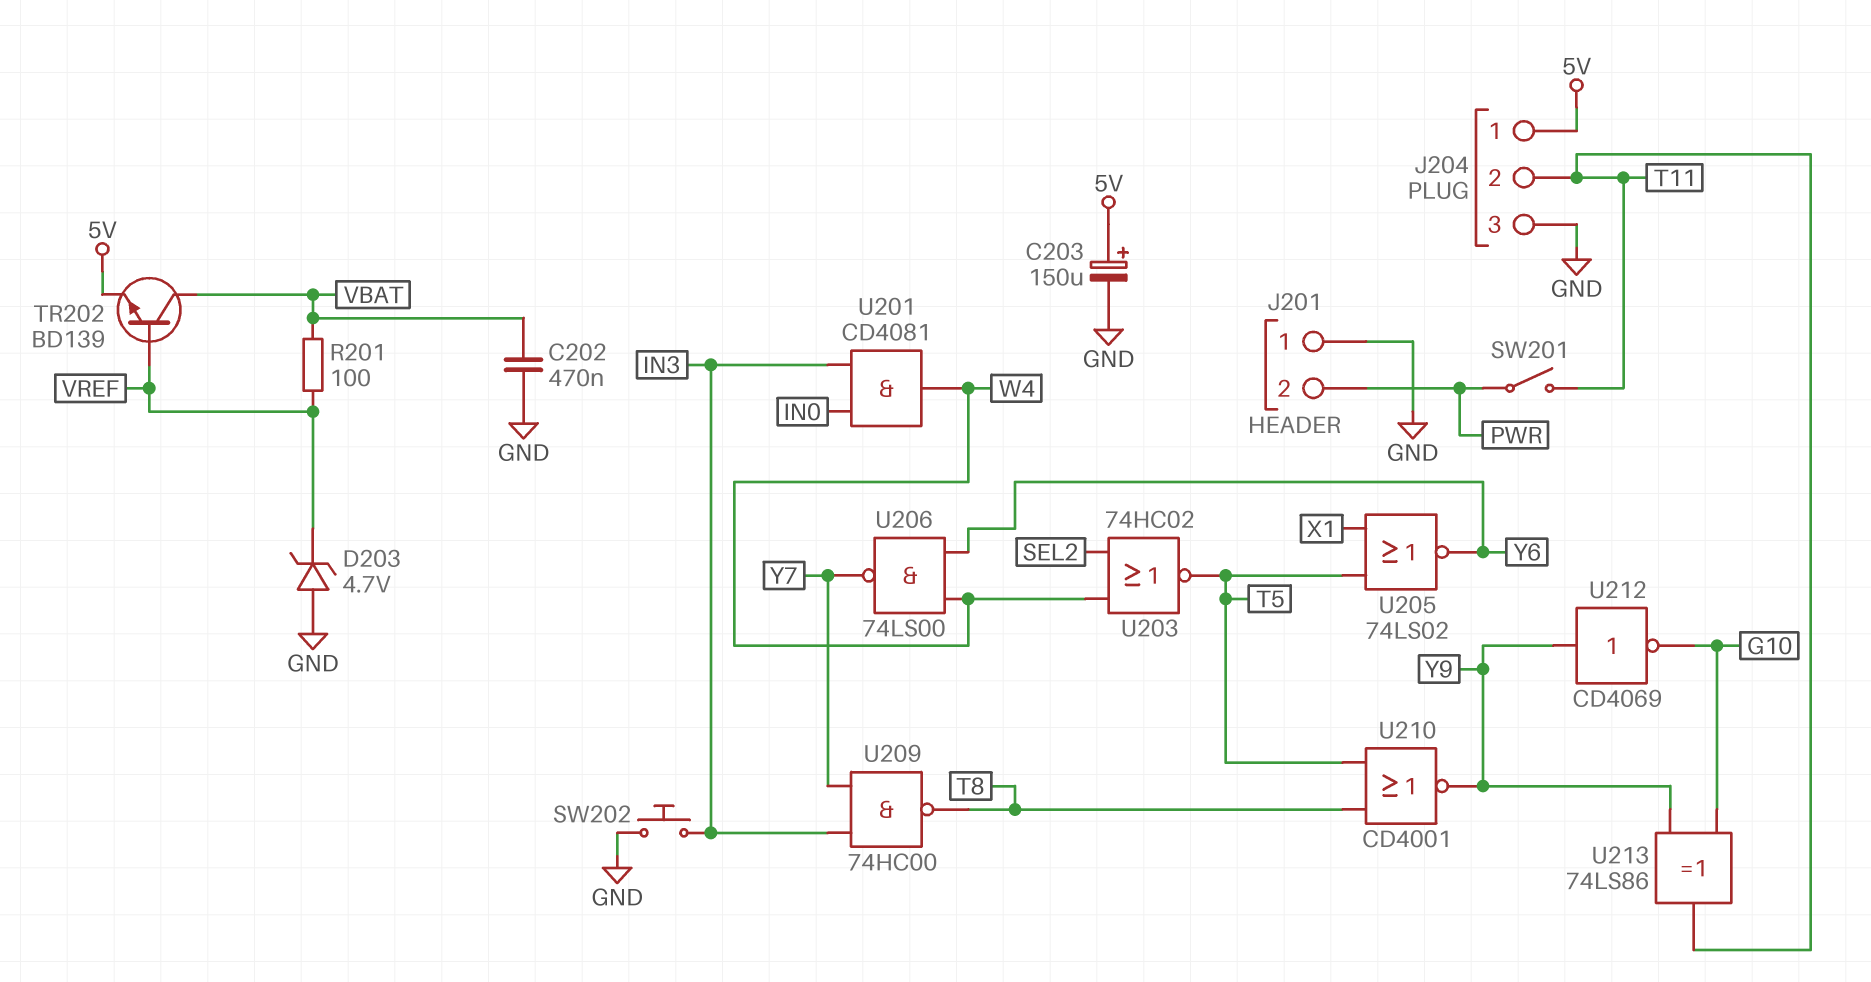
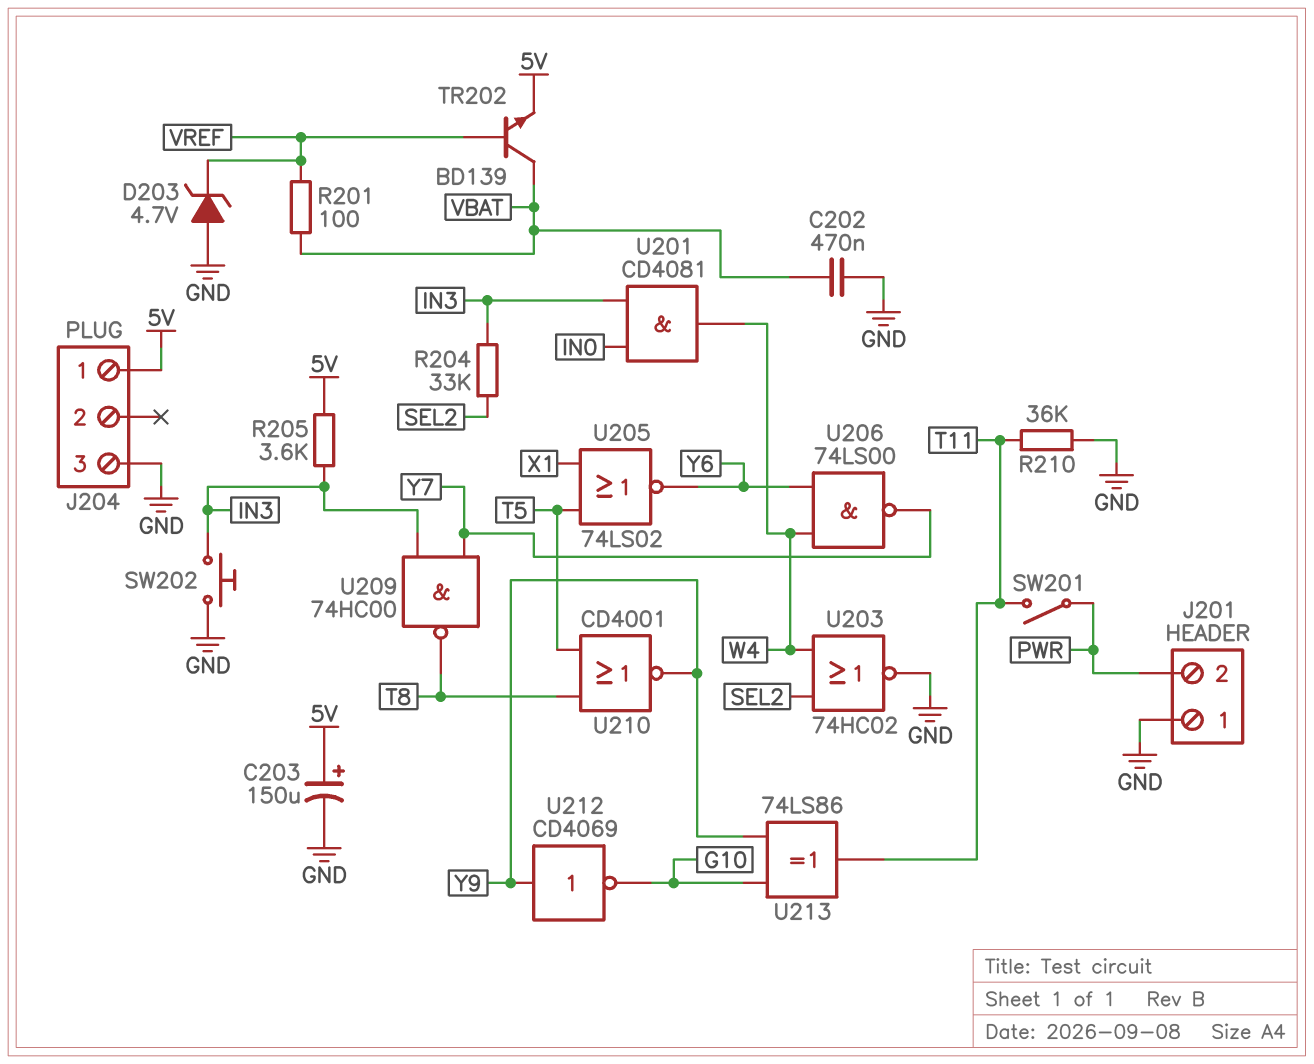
J204 pin 2: T11 -> none
R204: none -> 33k (IN3, SEL2)
R205: none -> 3.6k (5V, IN3)
R210: none -> 36k (GND, T11)
U203: NOR 74HC02 (in SEL2, in W4, out T5) -> NOR 74HC02 (in SEL2, in W4, out GND)

